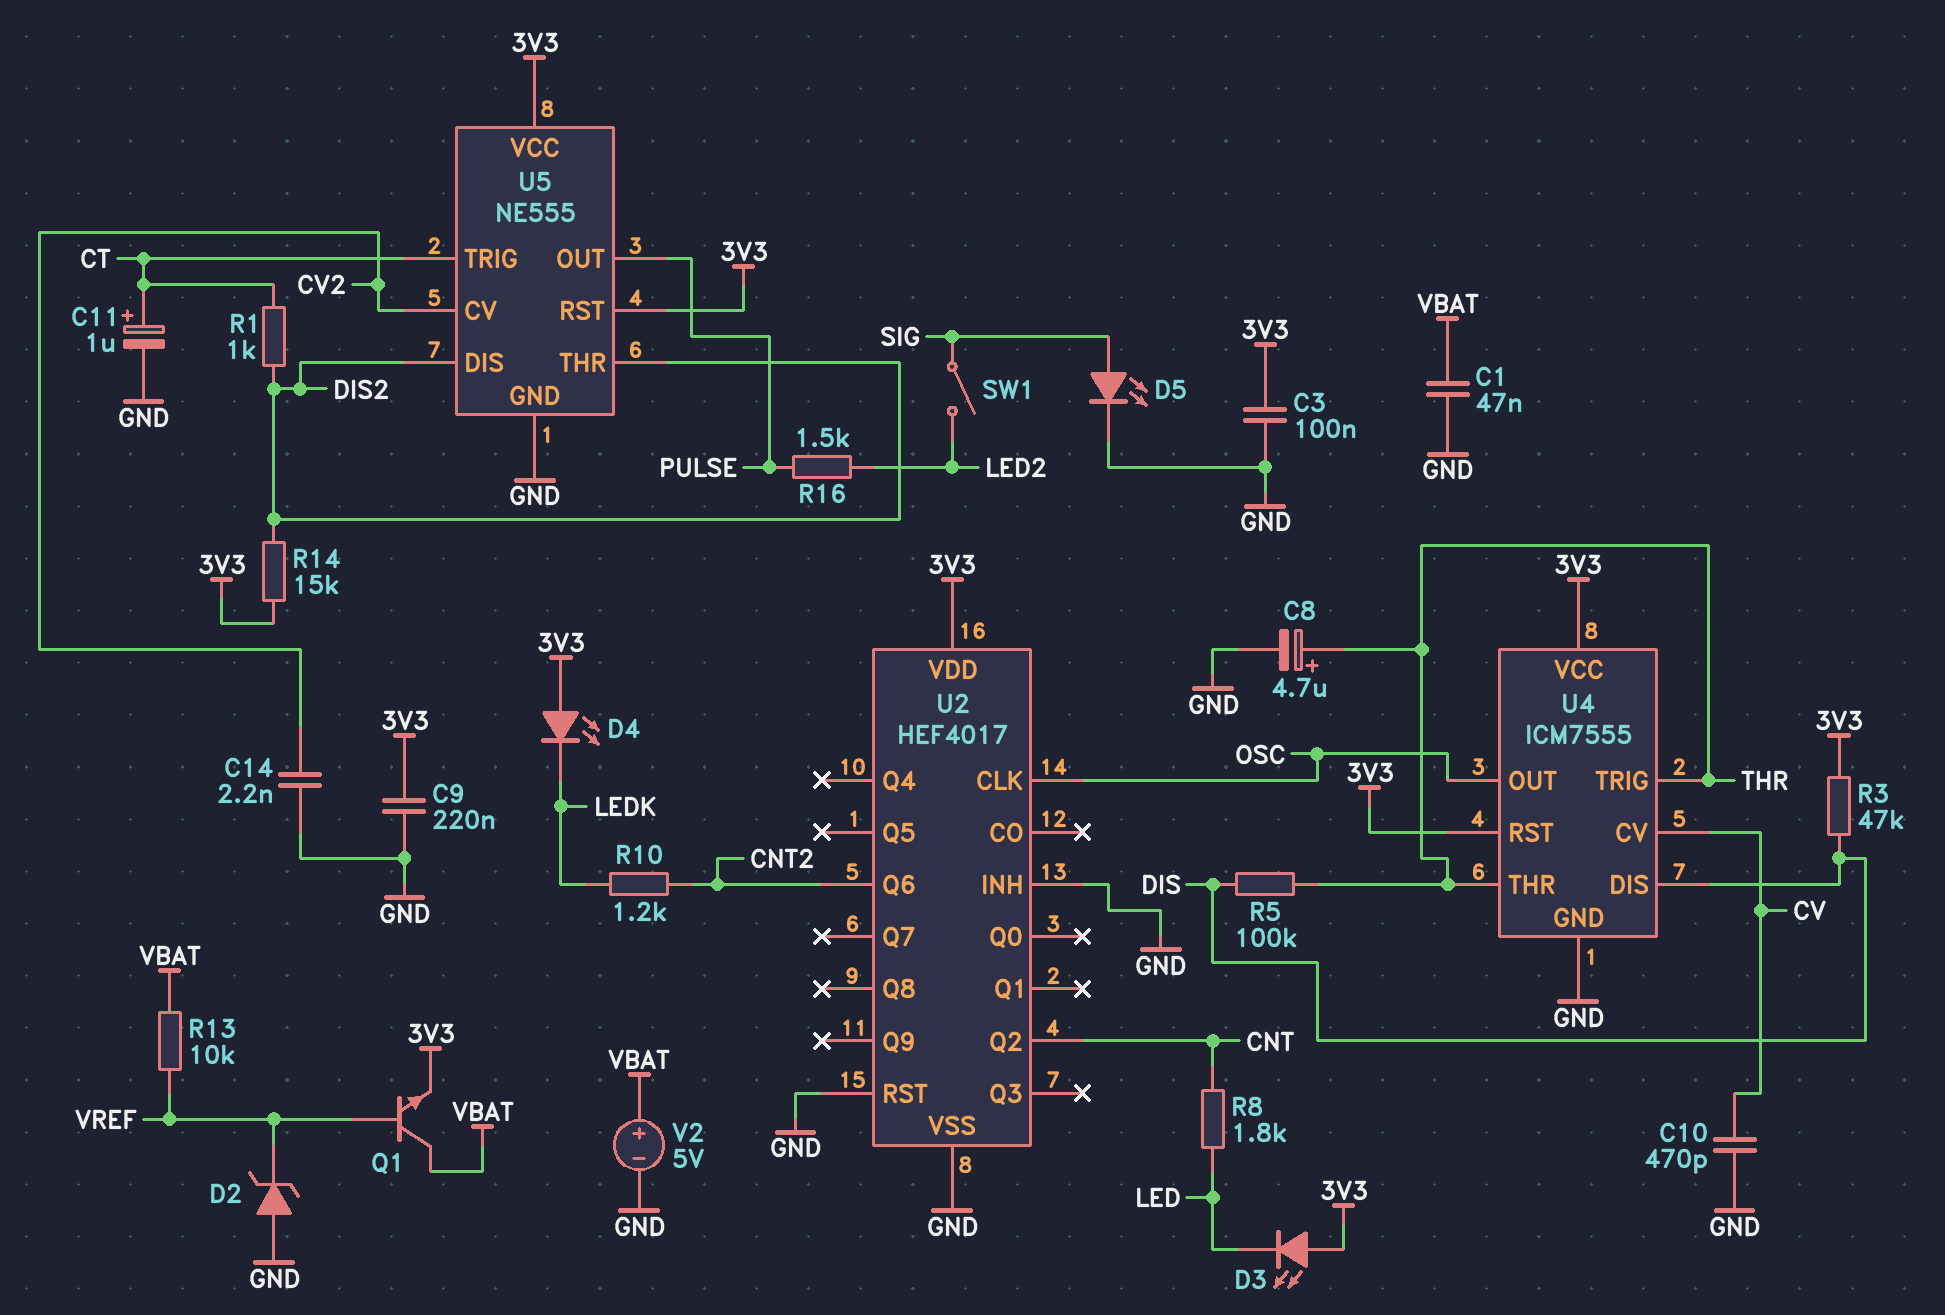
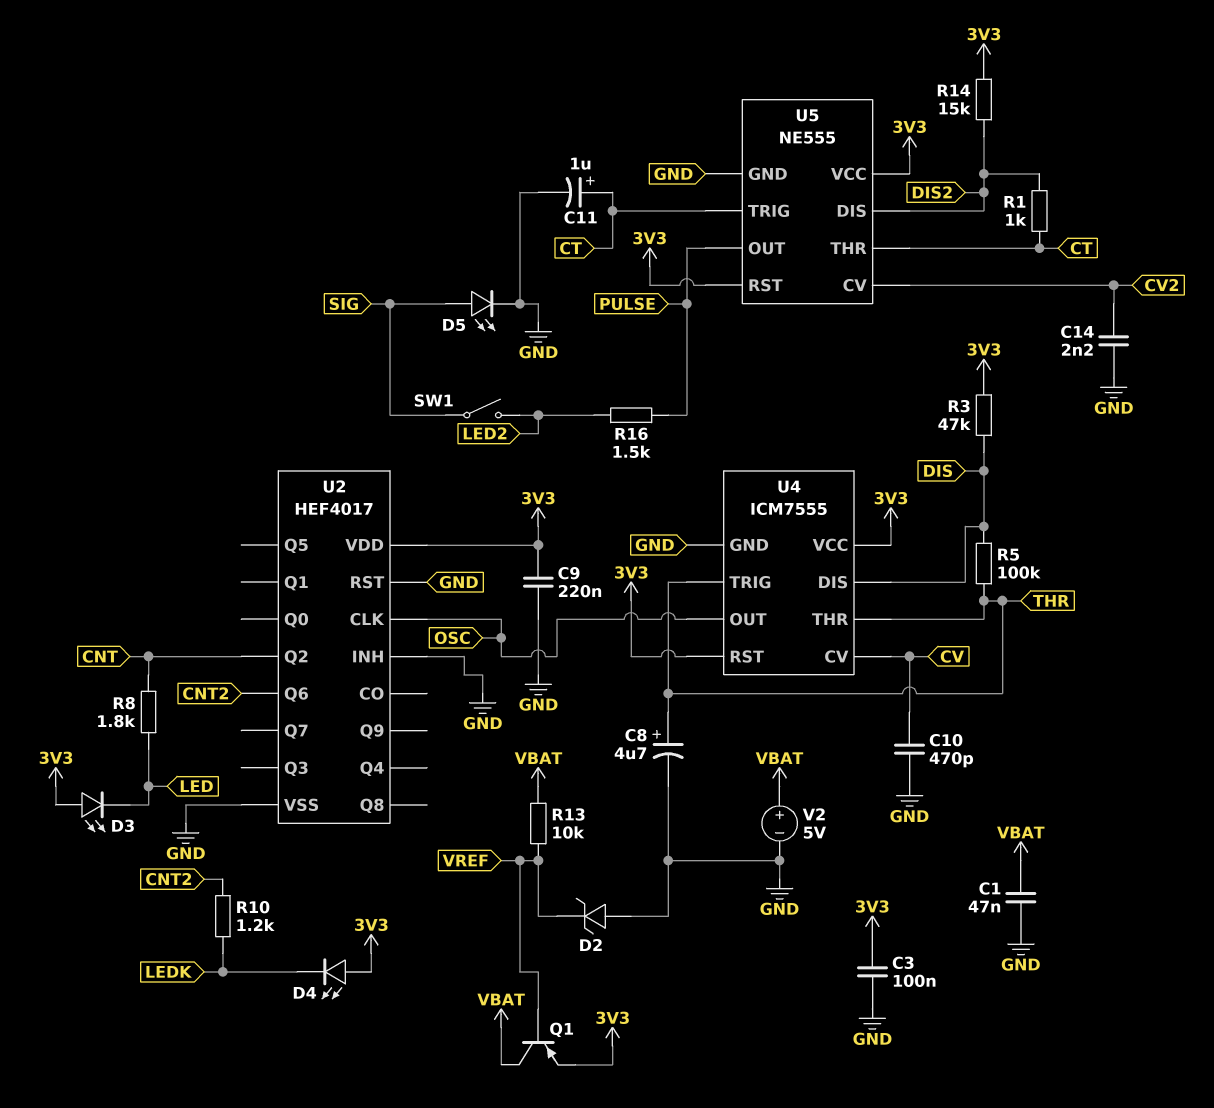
Q1: NPN (B VREF, C VBAT, E 3V3) -> PNP (B VREF, C VBAT, E 3V3)
U5 pin THR: DIS2 -> CT

